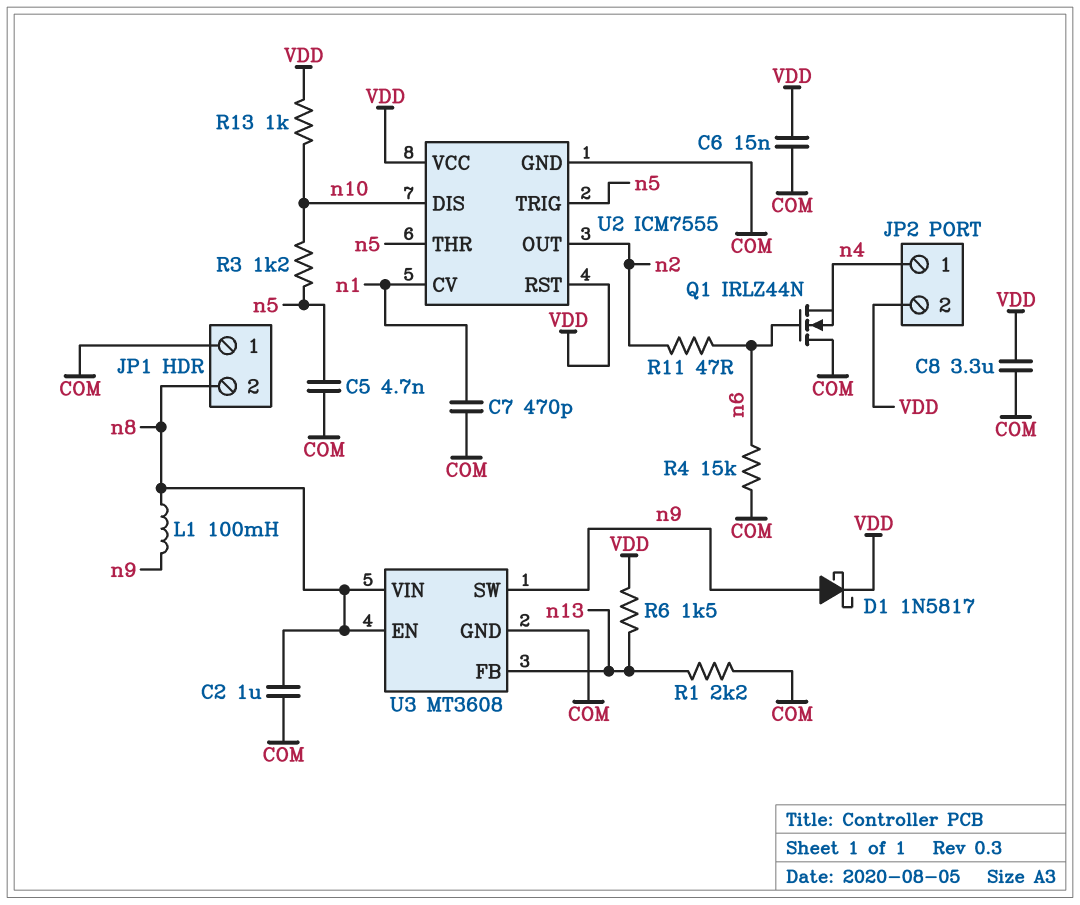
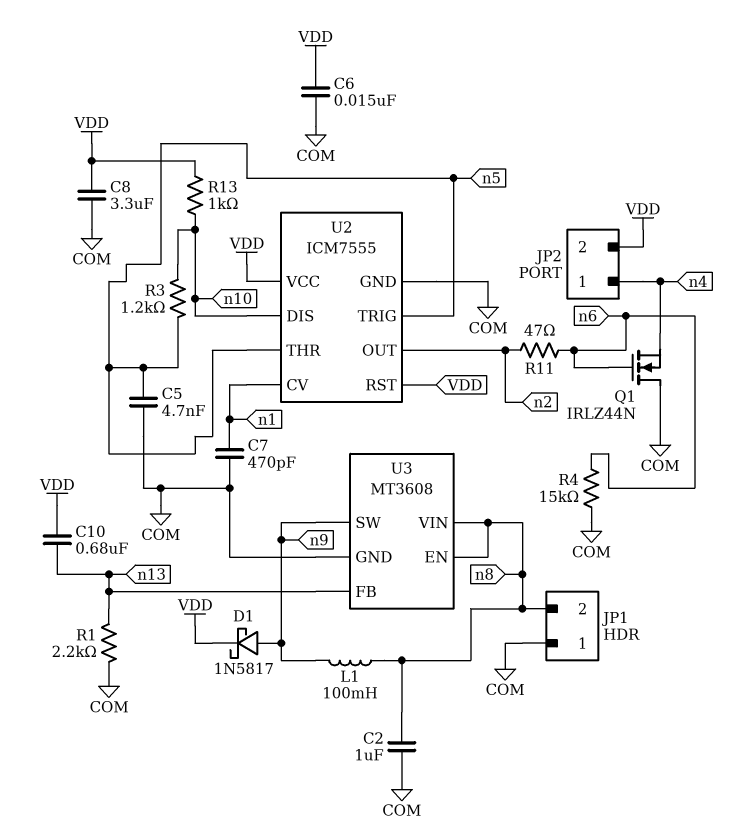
C10: none -> 680nF (VDD, n13)
R6: 1.5k (VDD, n13) -> none

